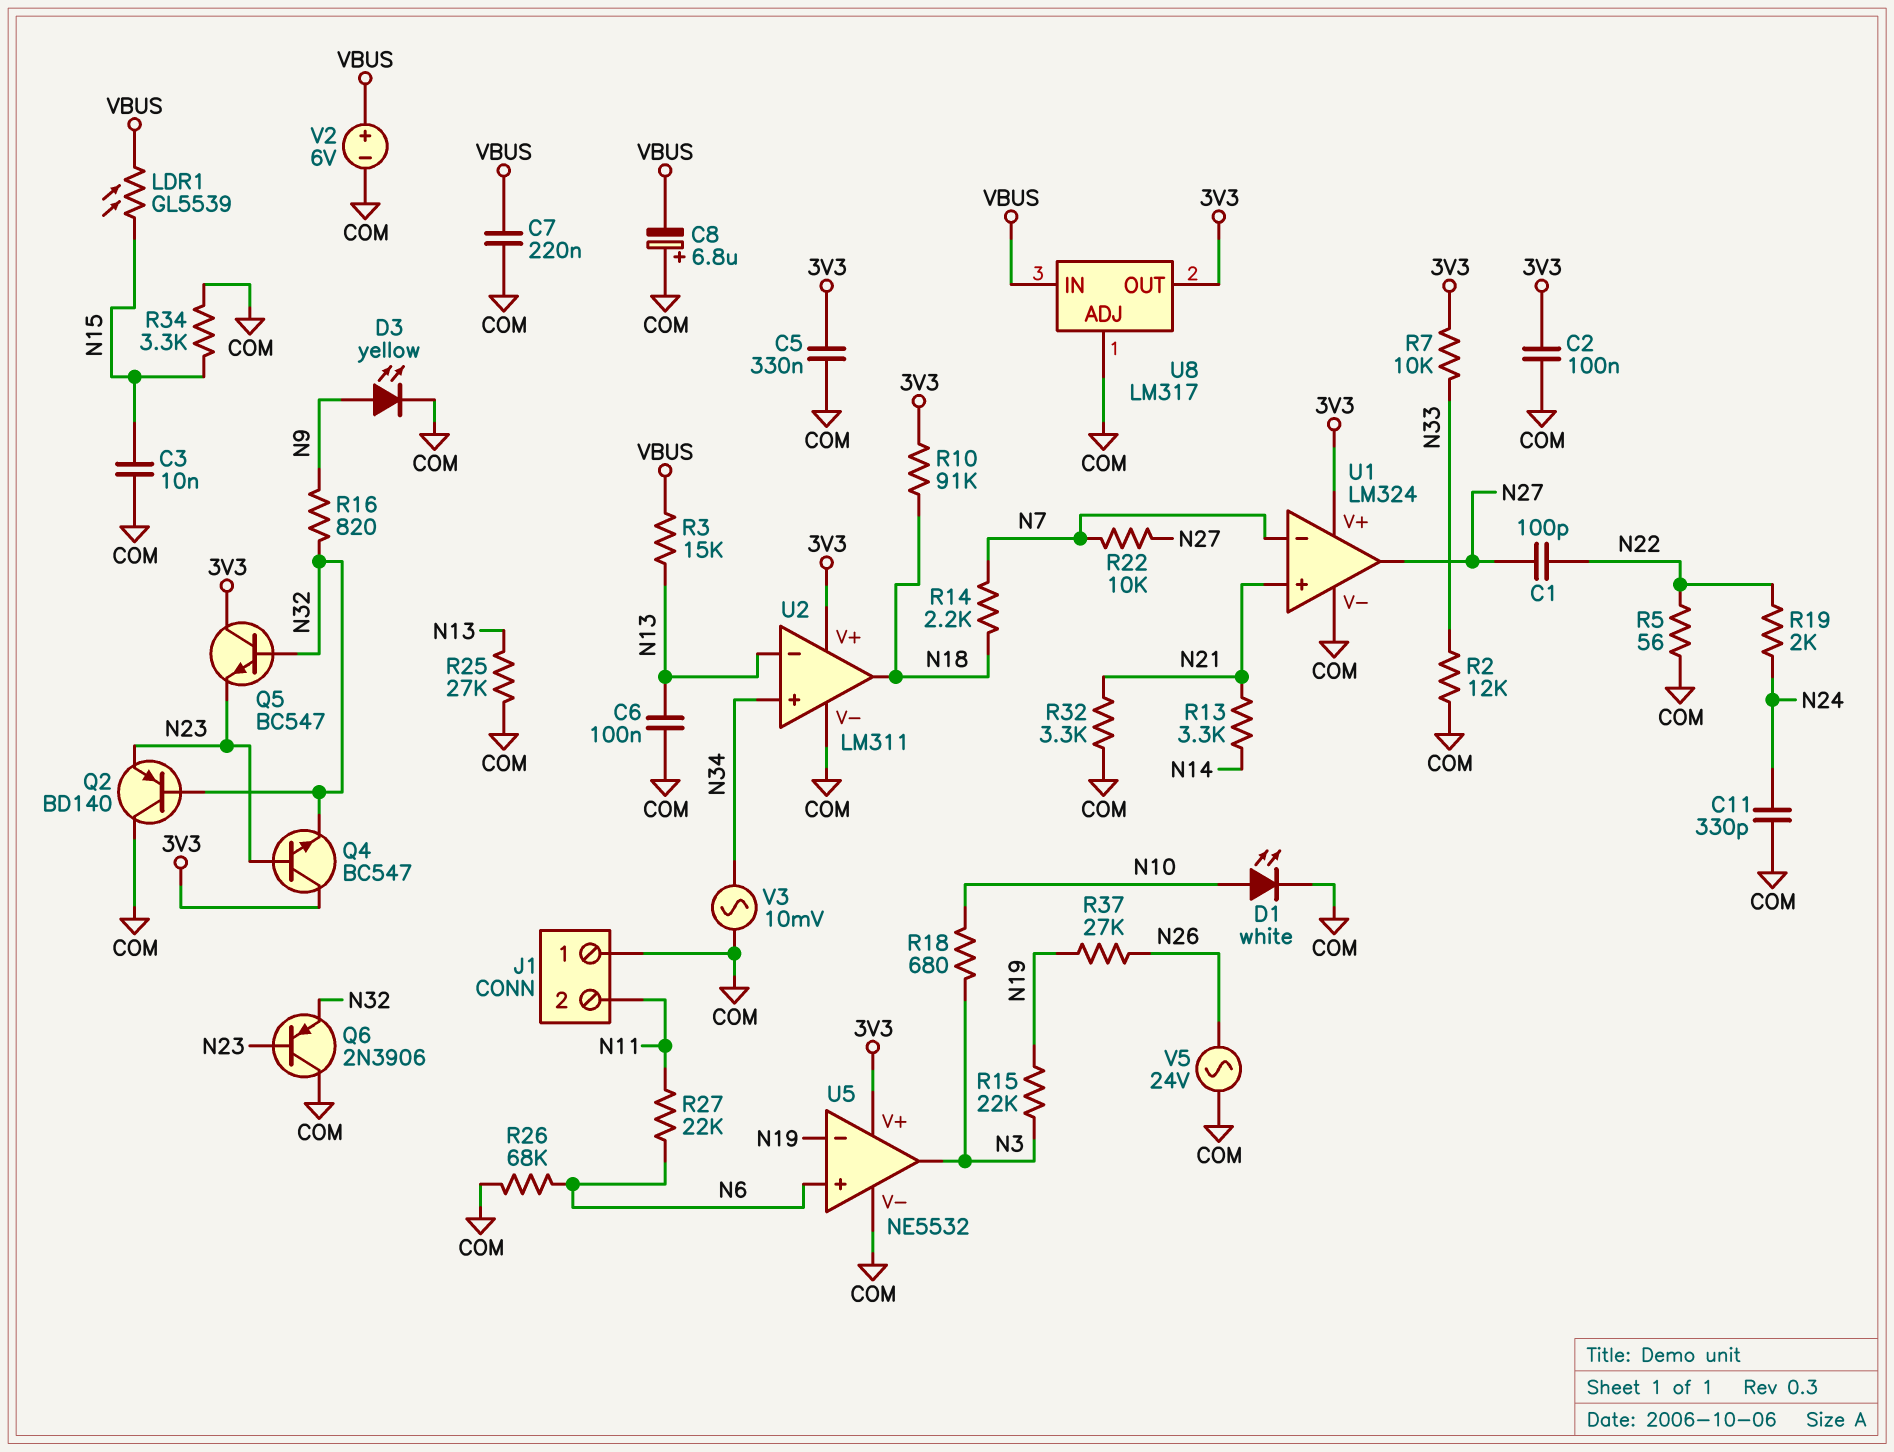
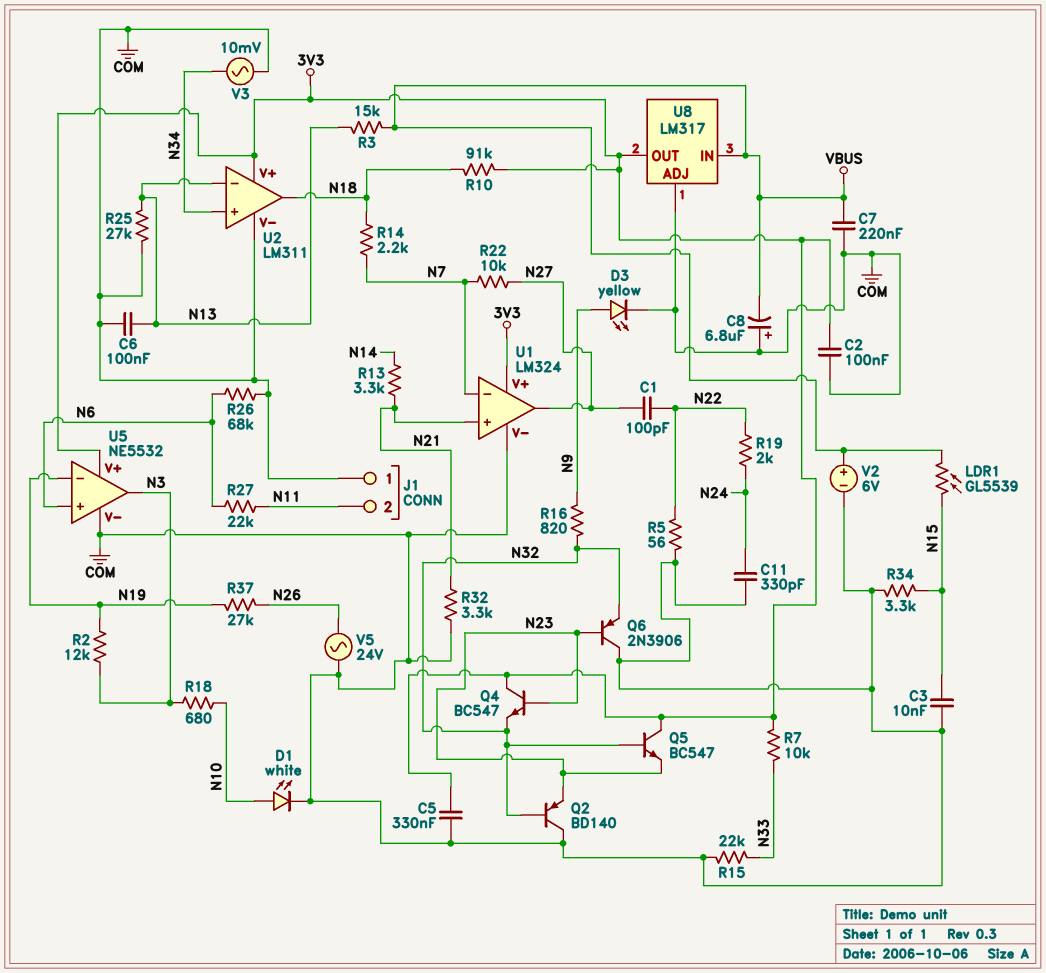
R2: 12k (COM, N33) -> 12k (N3, N19)
R15: 22k (N3, N19) -> 22k (COM, N33)

